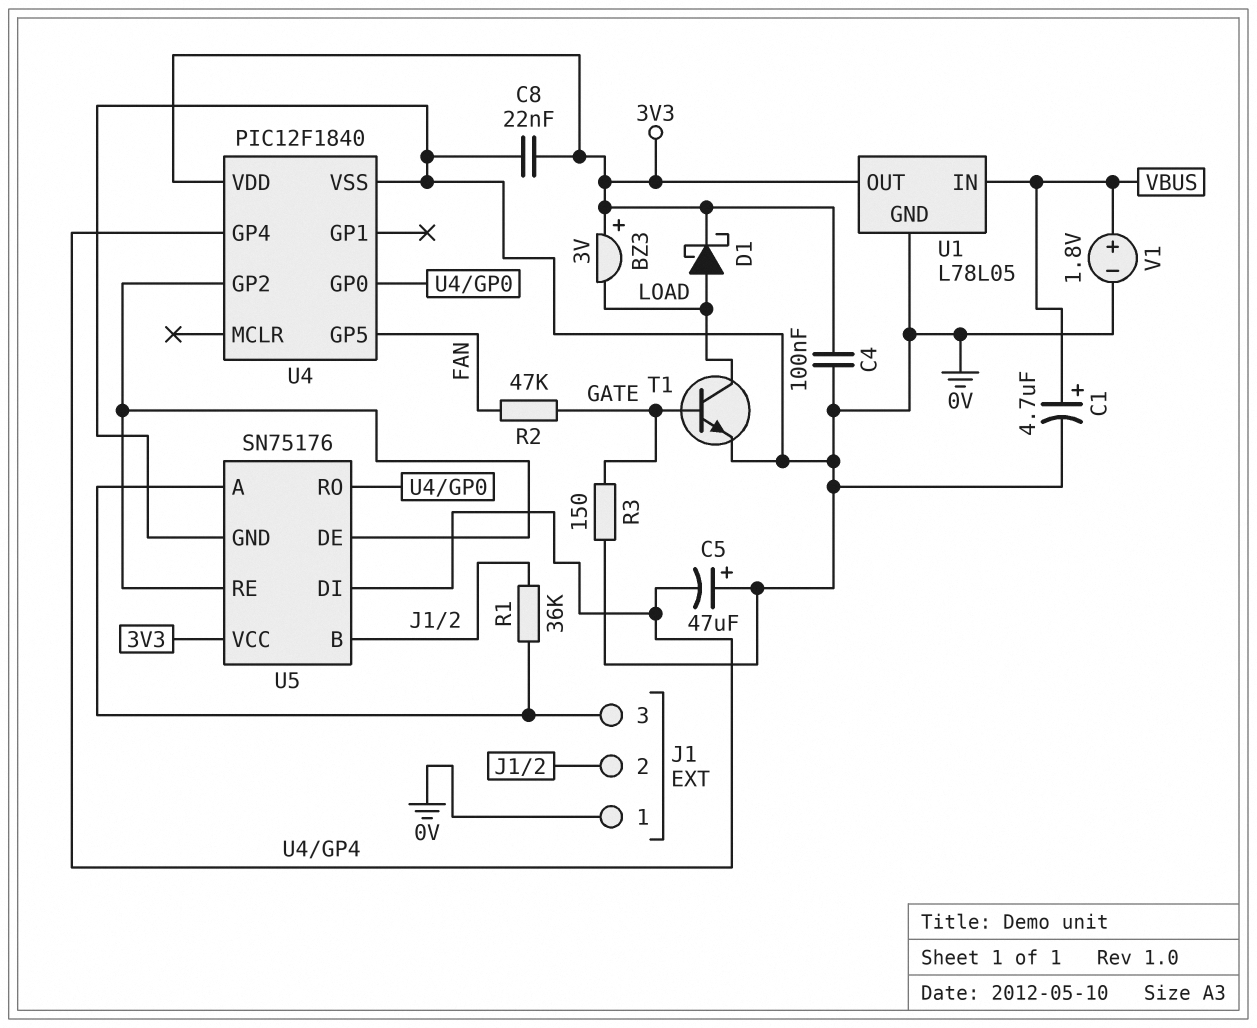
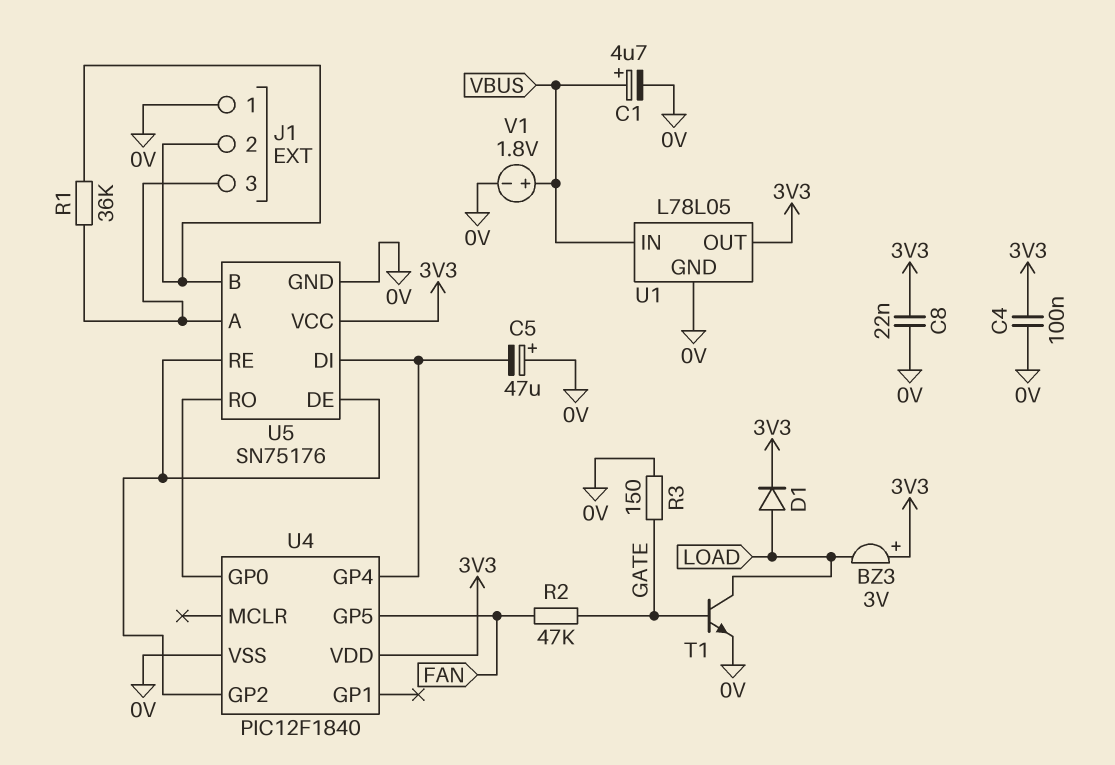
D1: schottky (A LOAD, K 3V3) -> diode (A LOAD, K 3V3)

